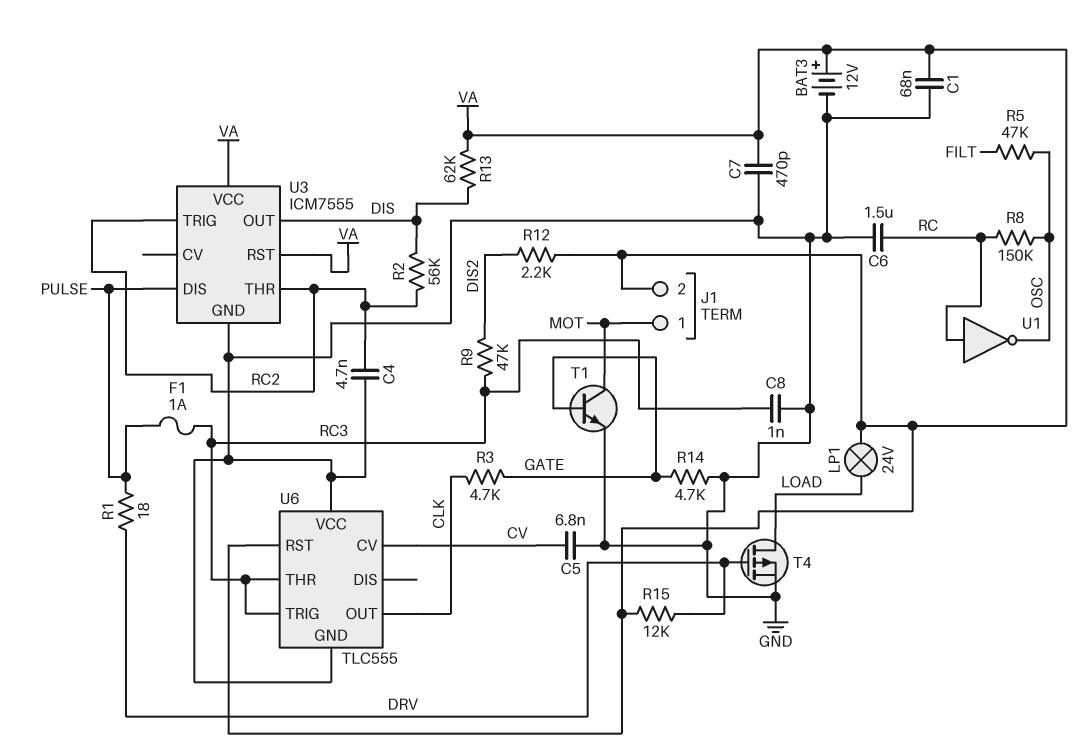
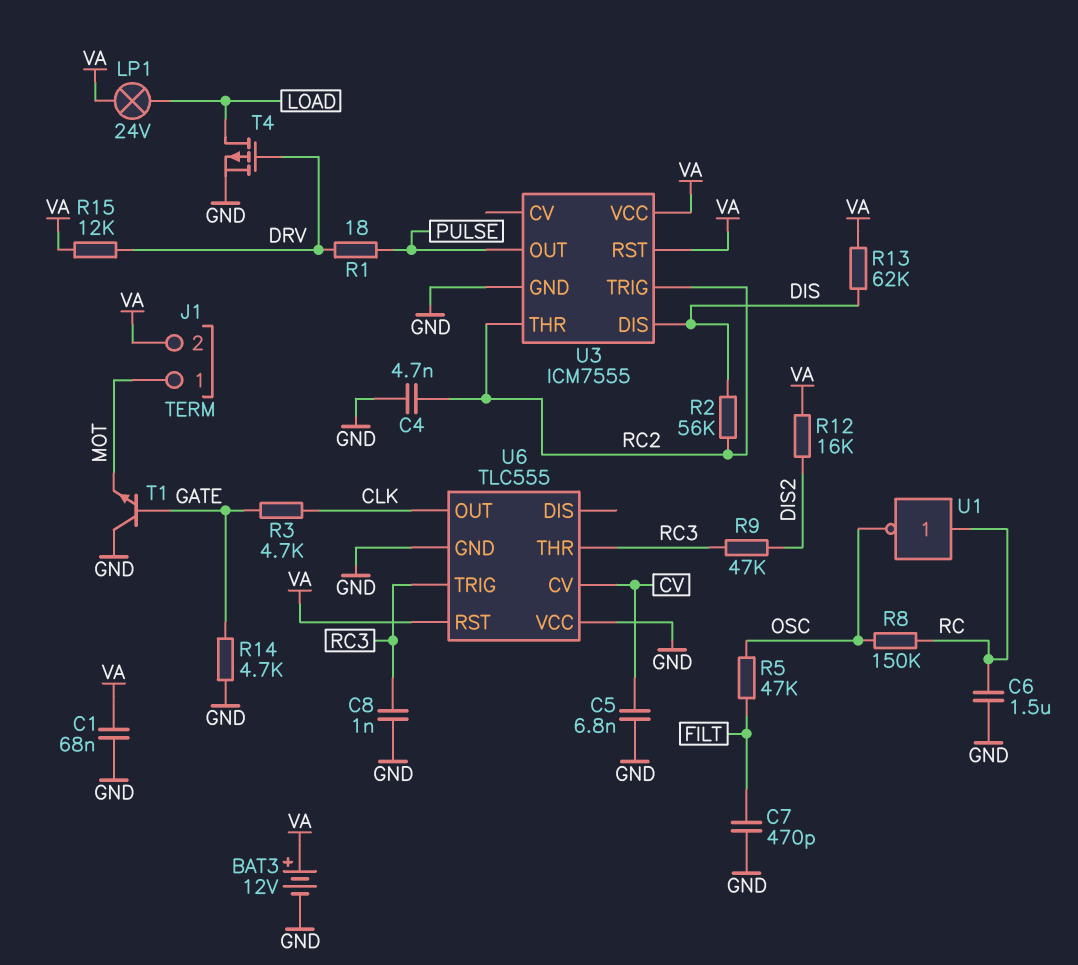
C7: 470pF (GND, VA) -> 470pF (FILT, GND)
F1: 1A (PULSE, RC3) -> none
R12: 2.2k (DIS2, VA) -> 16k (DIS2, VA)
T1: NPN (B GATE, C MOT, E GND) -> NPN (B GATE, C GND, E MOT)
U3 pin DIS: PULSE -> DIS
U3 pin OUT: DIS -> PULSE

